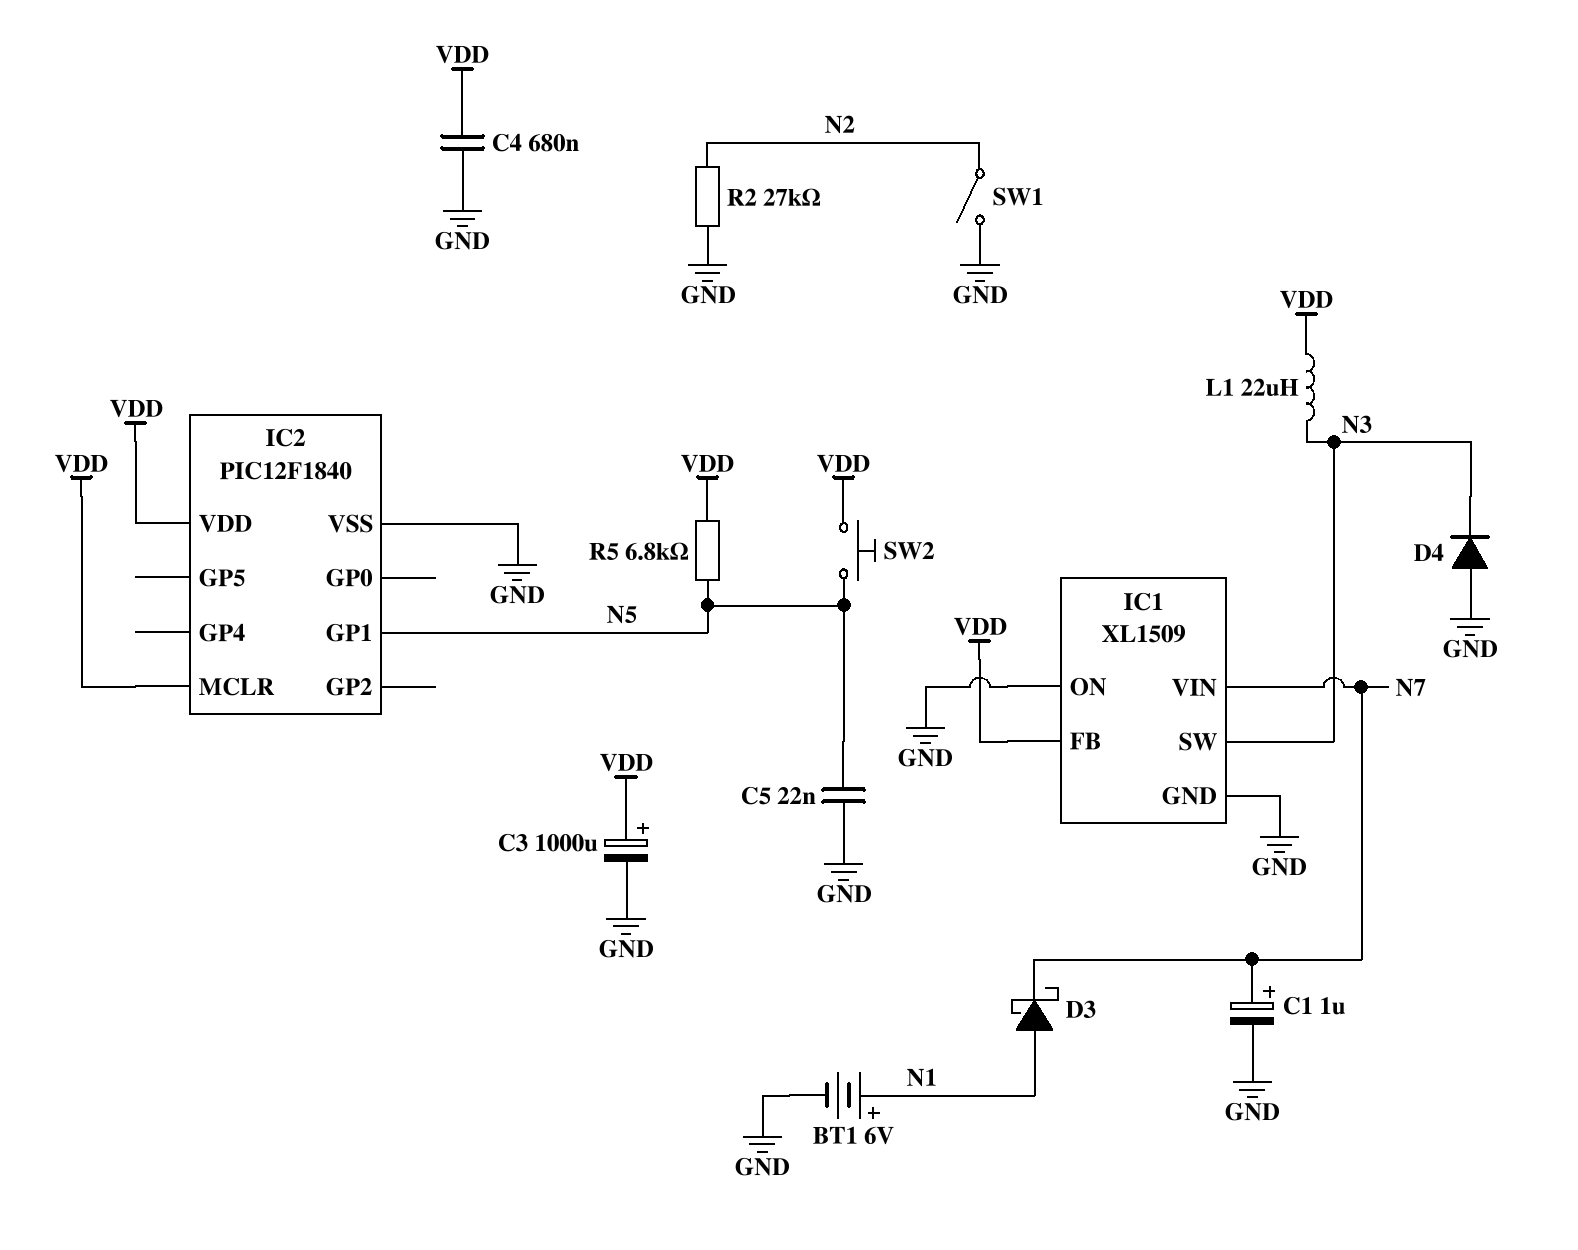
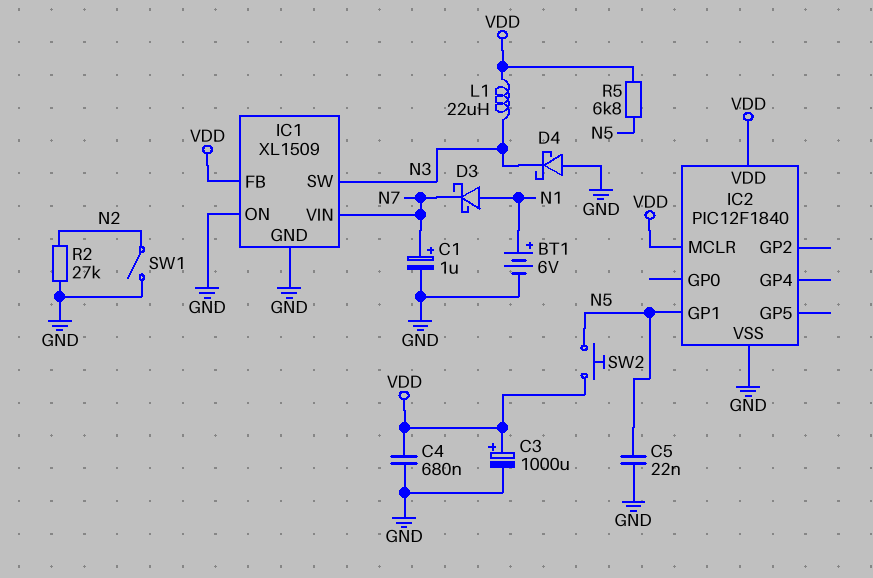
D4: diode (A GND, K N3) -> schottky (A GND, K N3)

